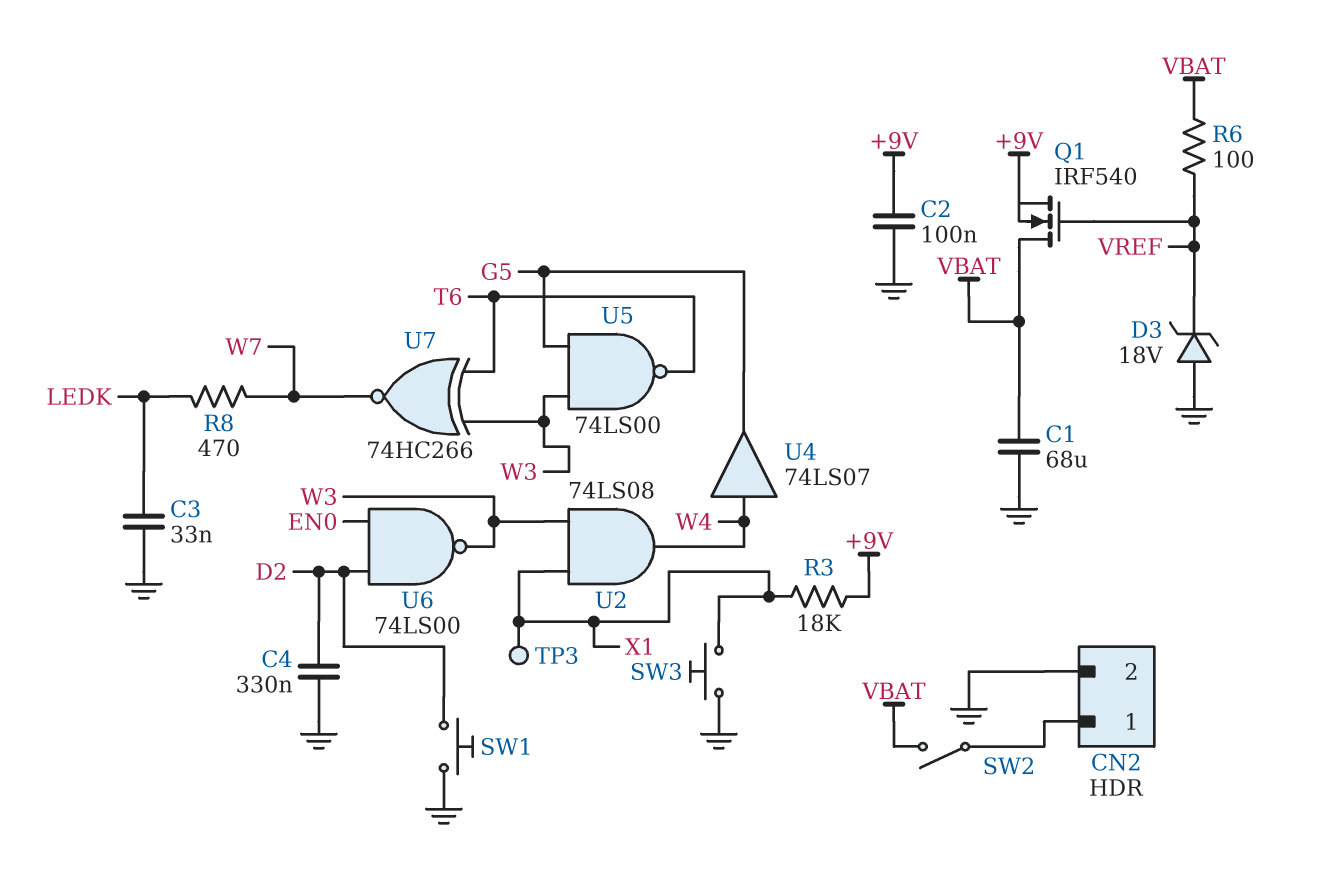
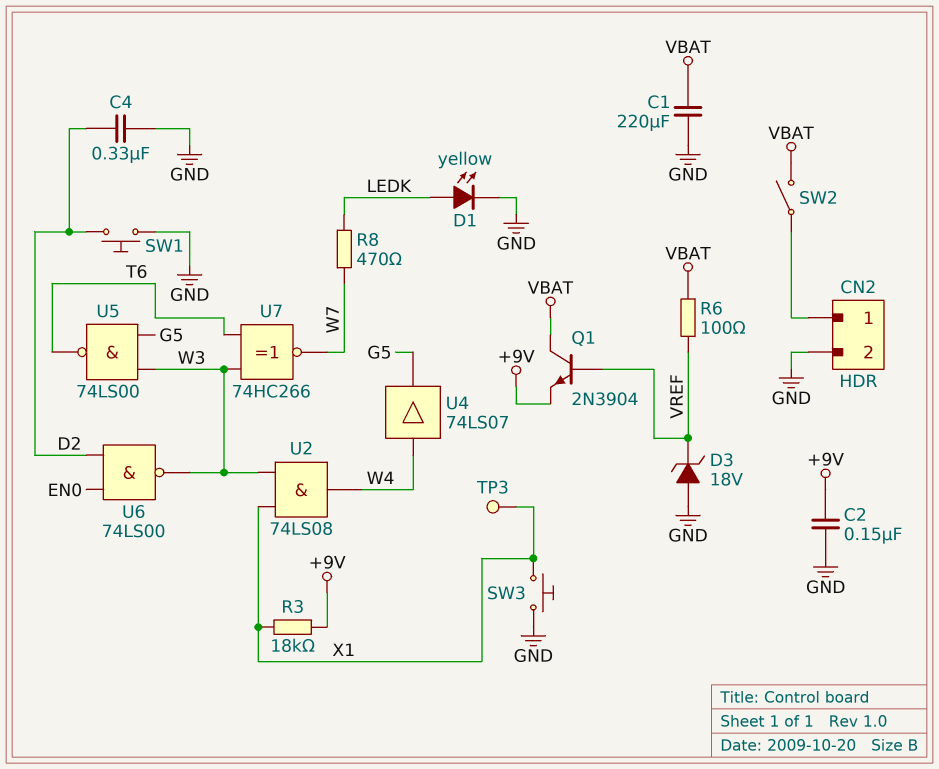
C1: 68uF (GND, VBAT) -> 220uF (GND, VBAT)
C2: 100nF (+9V, GND) -> 150nF (+9V, GND)
C3: 33nF (GND, LEDK) -> none
D1: none -> LED yellow (A LEDK, K GND)
Q1: NMOS IRF540 (G VREF, D VBAT, S +9V) -> NPN 2N3904 (B VREF, C VBAT, E +9V)

